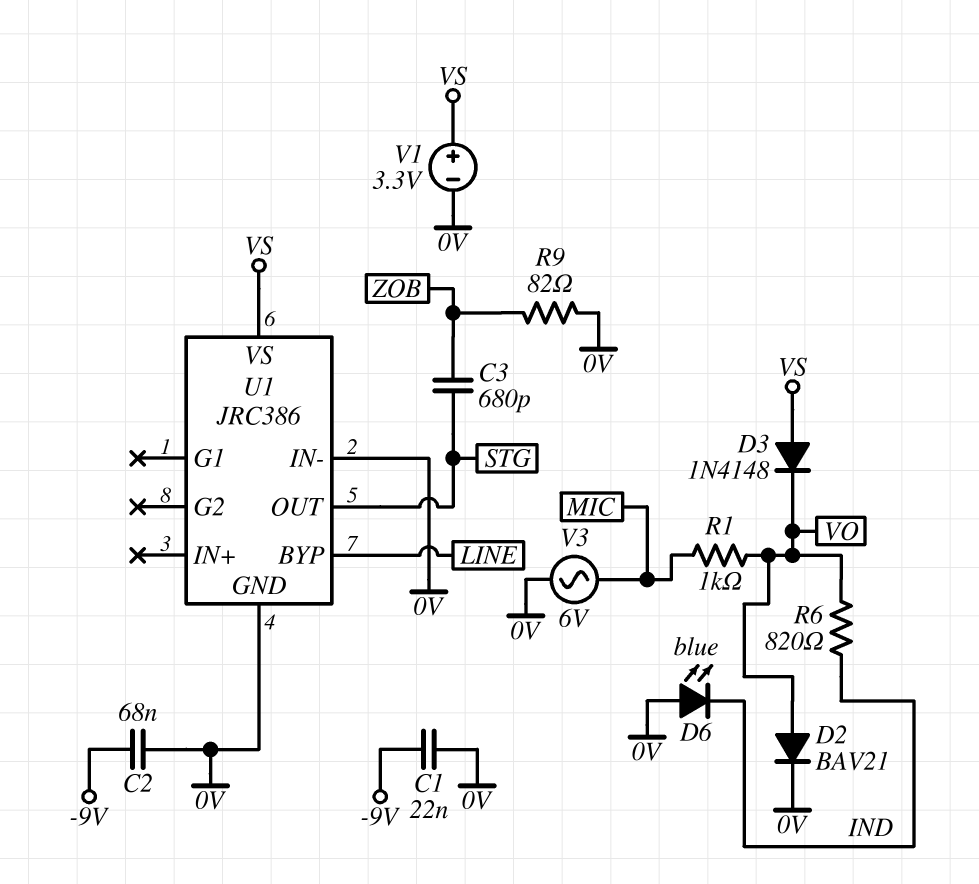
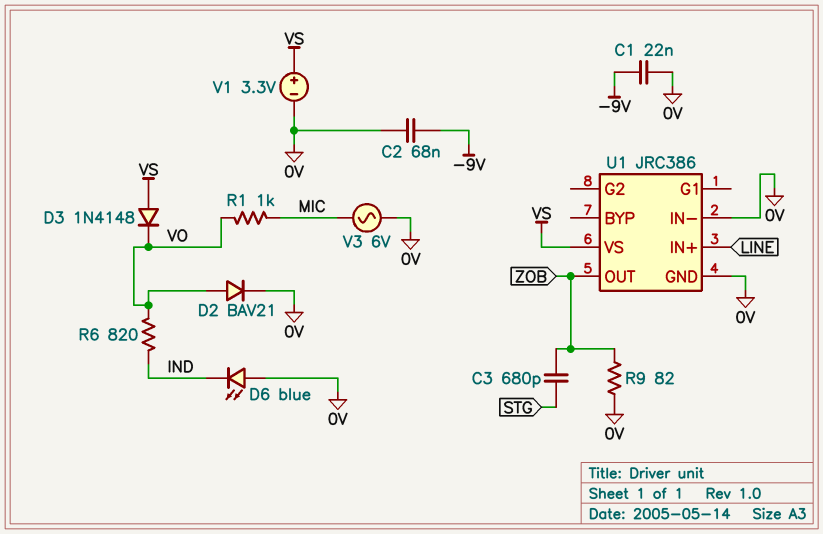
U1 pin BYP: LINE -> none
U1 pin IN+: none -> LINE
U1 pin OUT: STG -> ZOB

